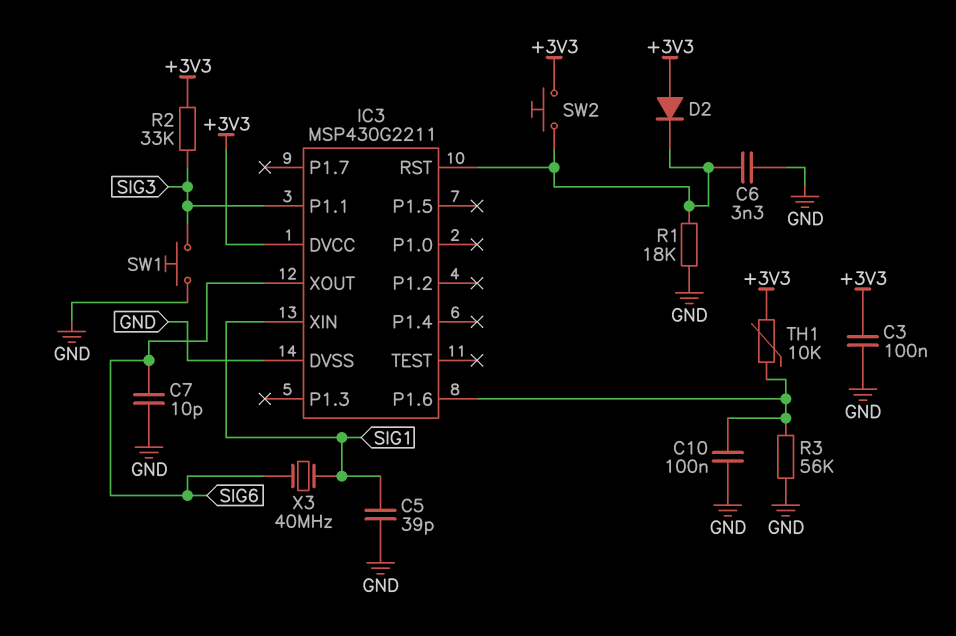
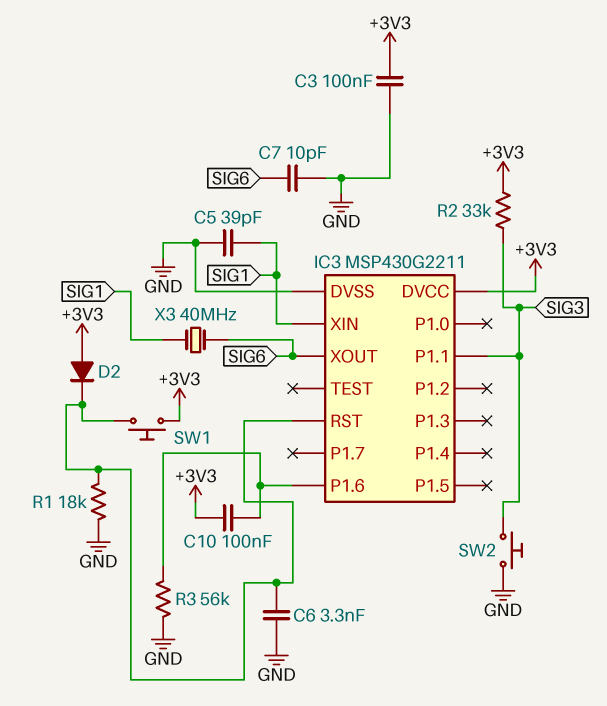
C10: 100nF (GND, IC3/P1.6) -> 100nF (+3V3, IC3/P1.6)
SW1: button (GND, SIG3) -> button (+3V3, IC3/RST)
SW2: button (+3V3, IC3/RST) -> button (GND, SIG3)
TH1: 10k (+3V3, IC3/P1.6) -> none

